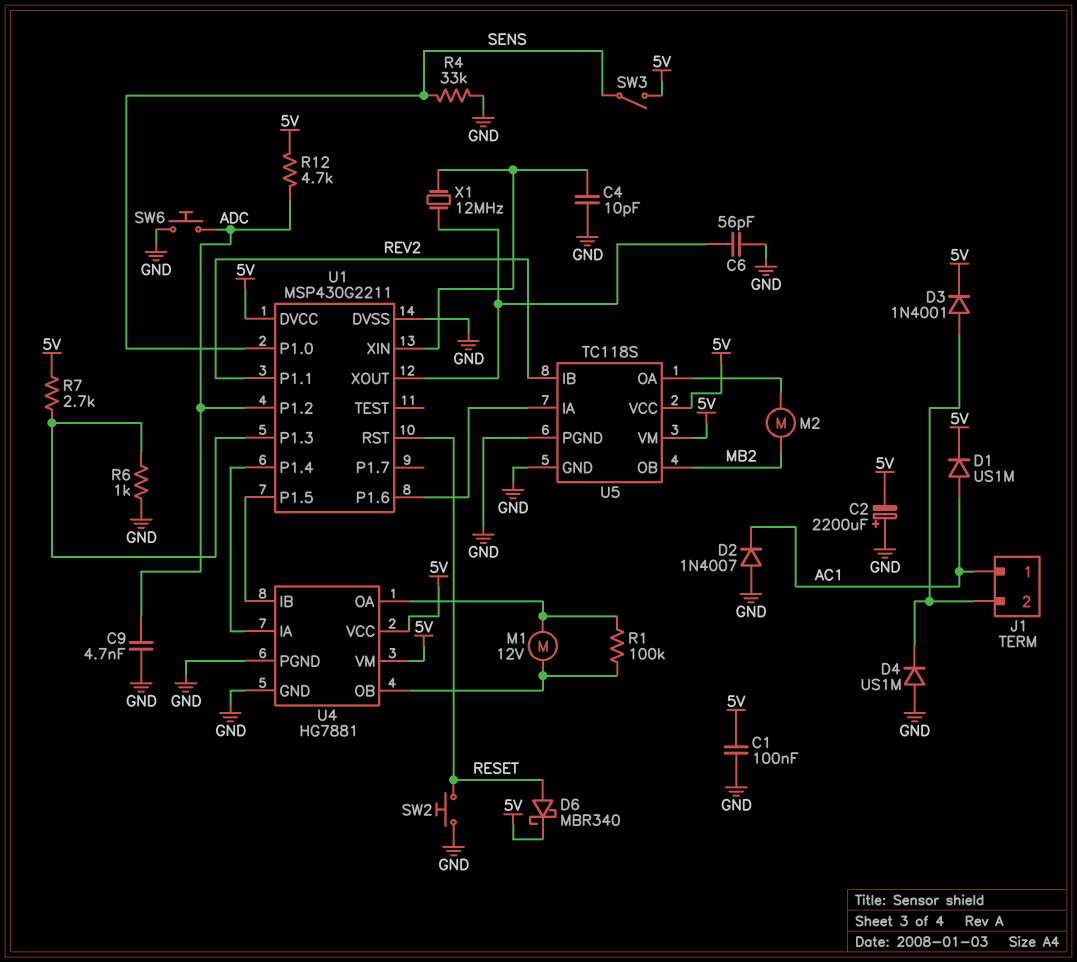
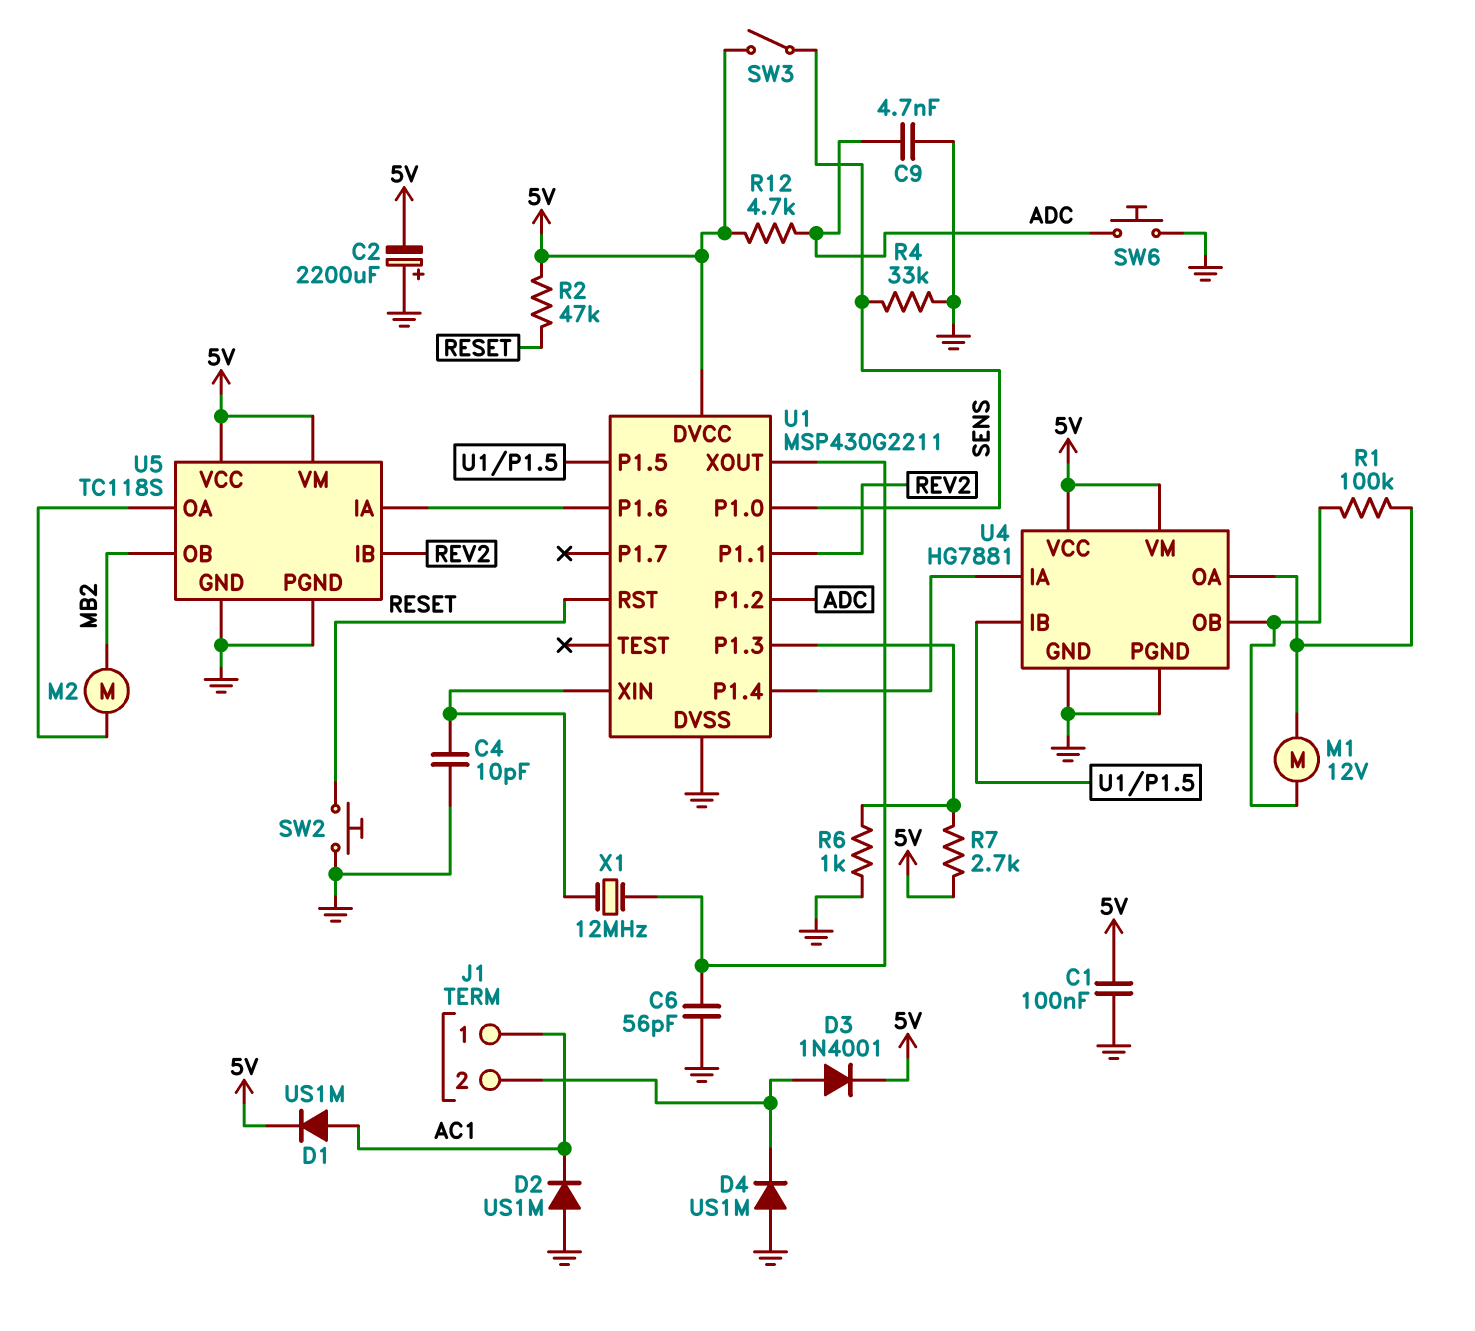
D2: diode 1N4007 (A GND, K AC1) -> diode US1M (A GND, K AC1)
D6: schottky MBR340 (A RESET, K 5V) -> none
R2: none -> 47k (5V, RESET)

